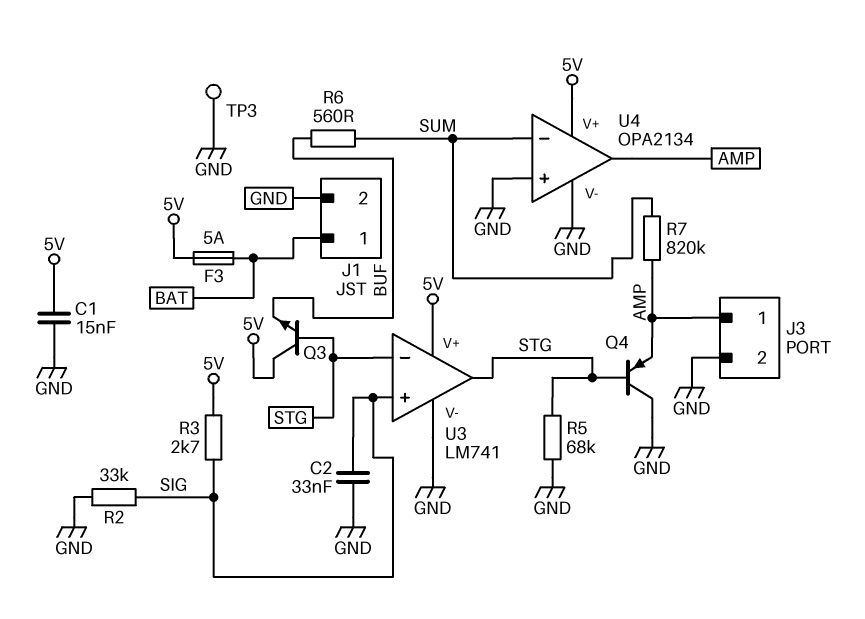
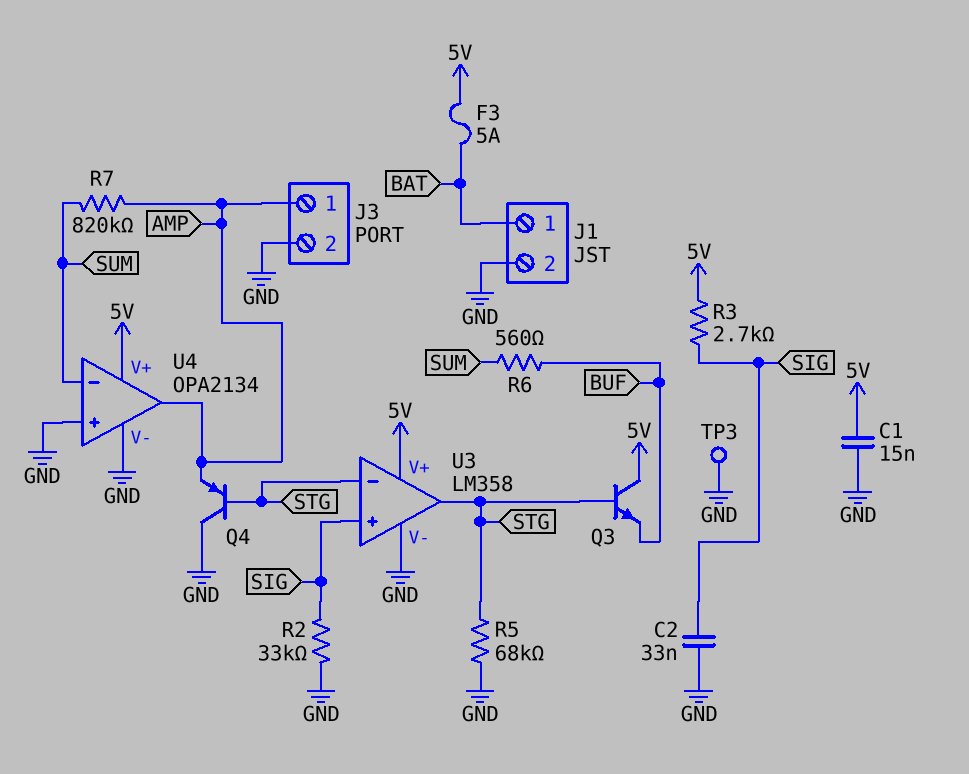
U3: LM741 -> LM358

